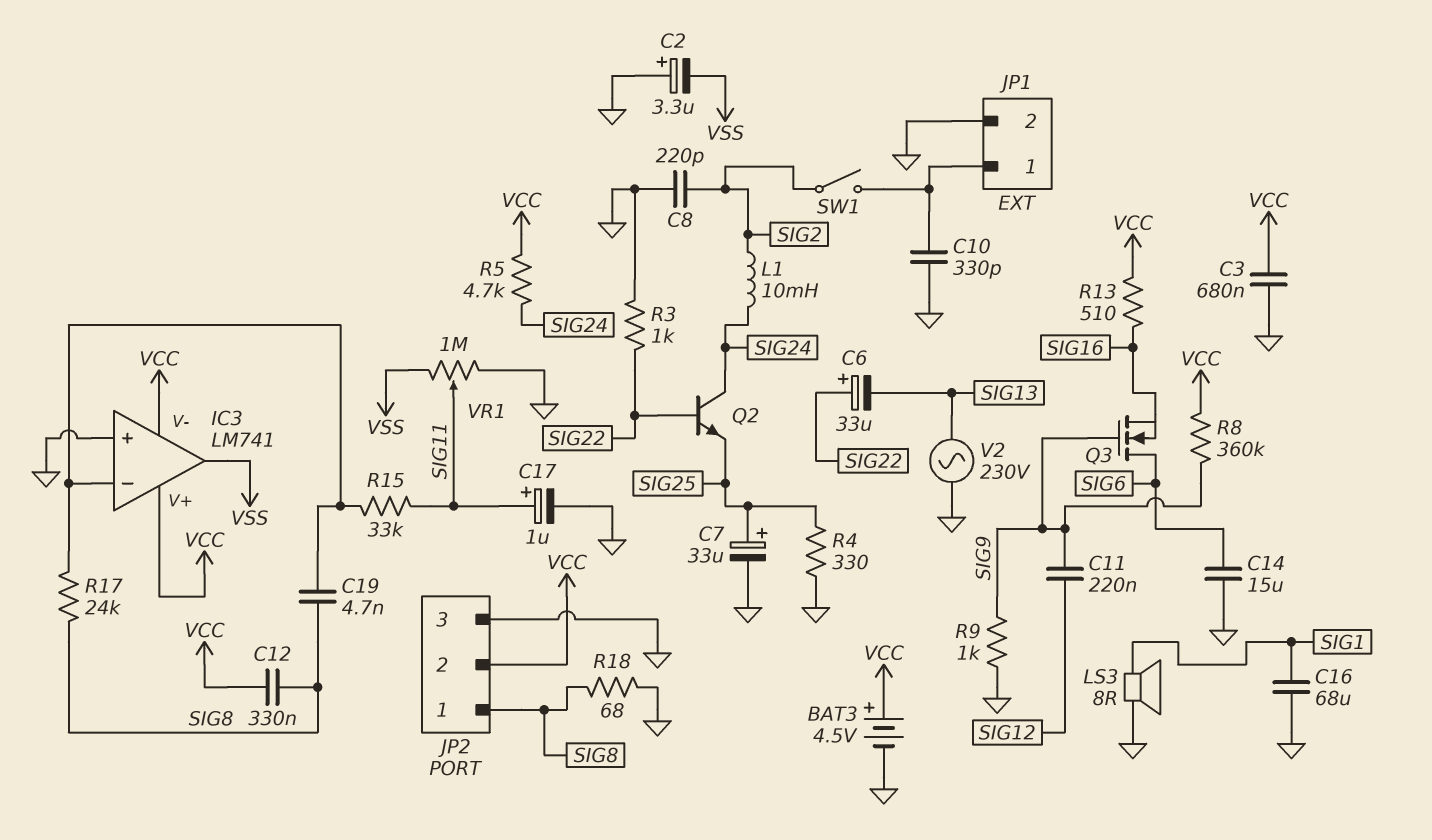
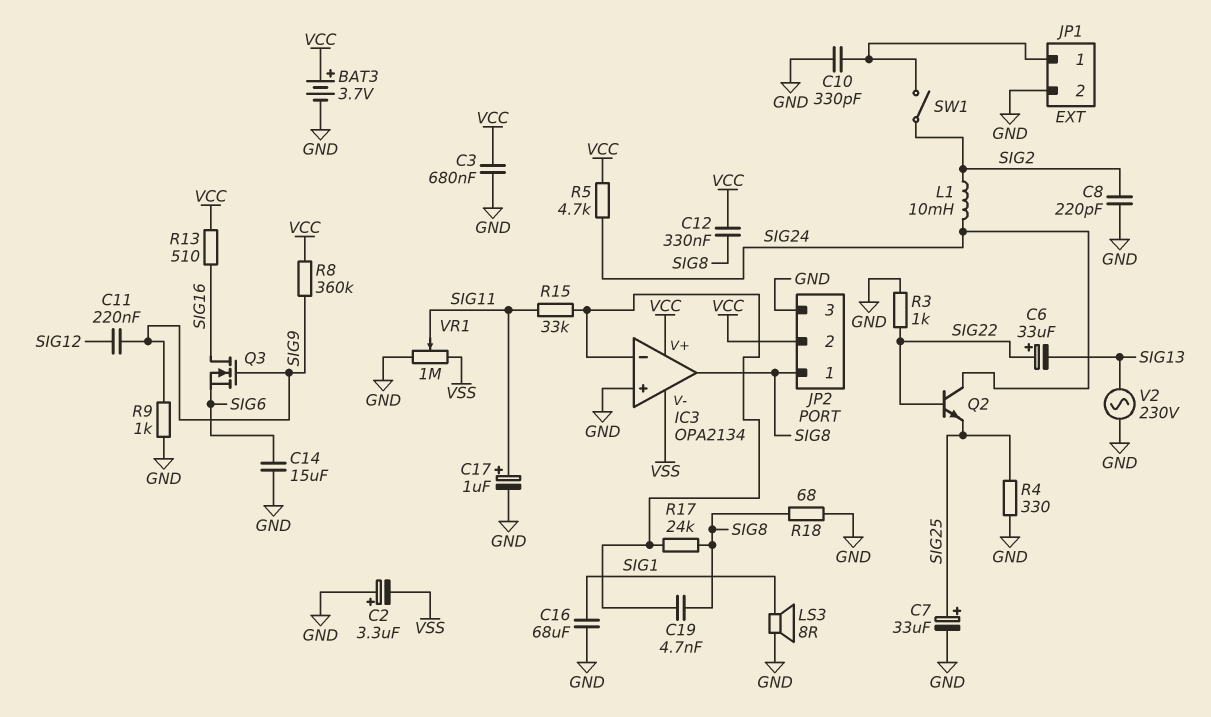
BAT3: 4.5V (plus VCC, minus GND) -> 3.7V (plus VCC, minus GND)
IC3: LM741 -> OPA2134
IC3 pin V-: VCC -> VSS
IC3 pin out: VSS -> SIG8
Q3: NMOS (G SIG9, D SIG6, S SIG16) -> NMOS (G SIG9, D SIG16, S SIG6)

